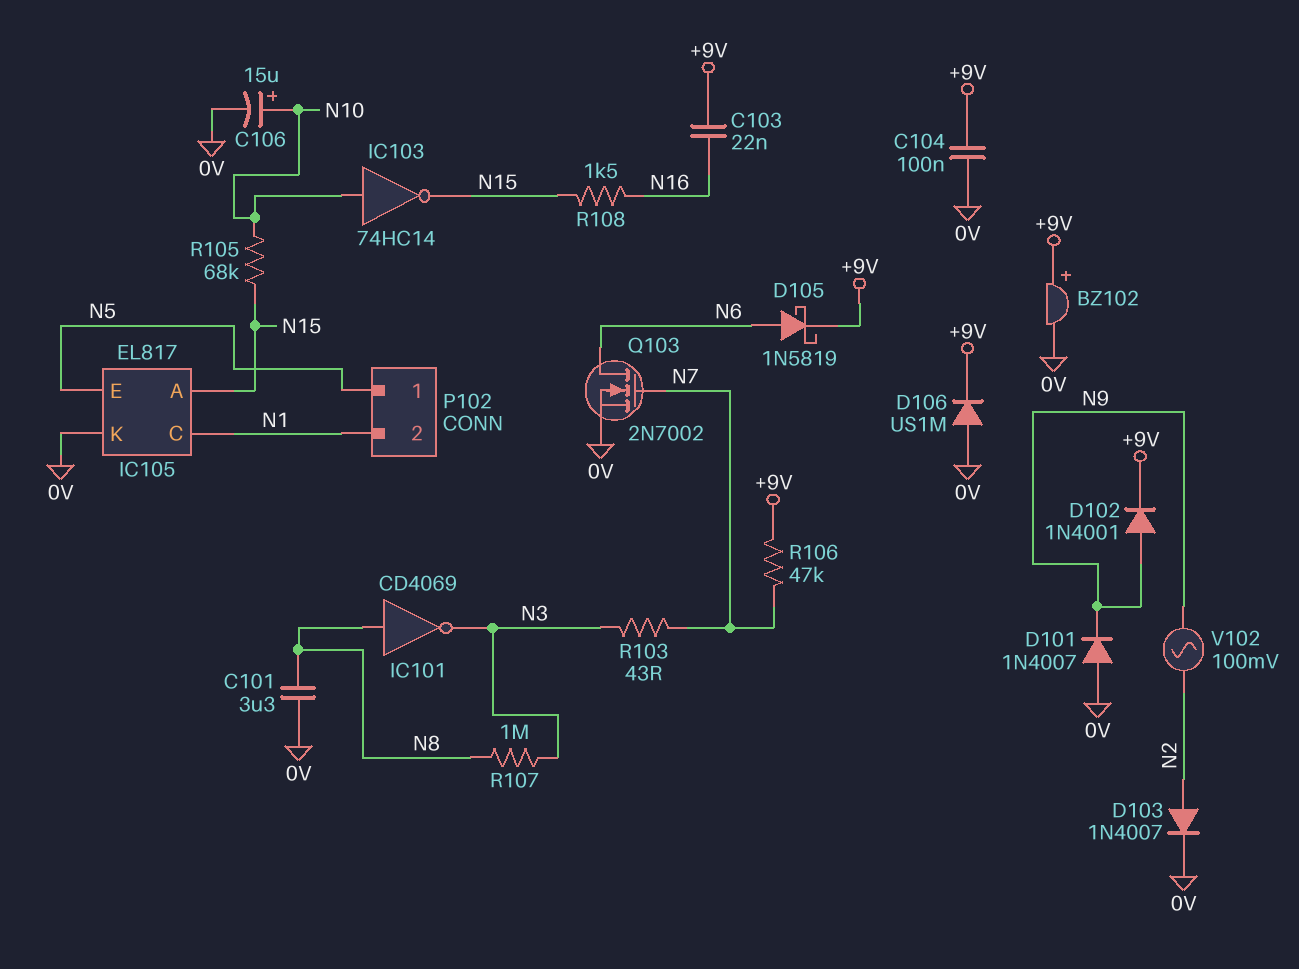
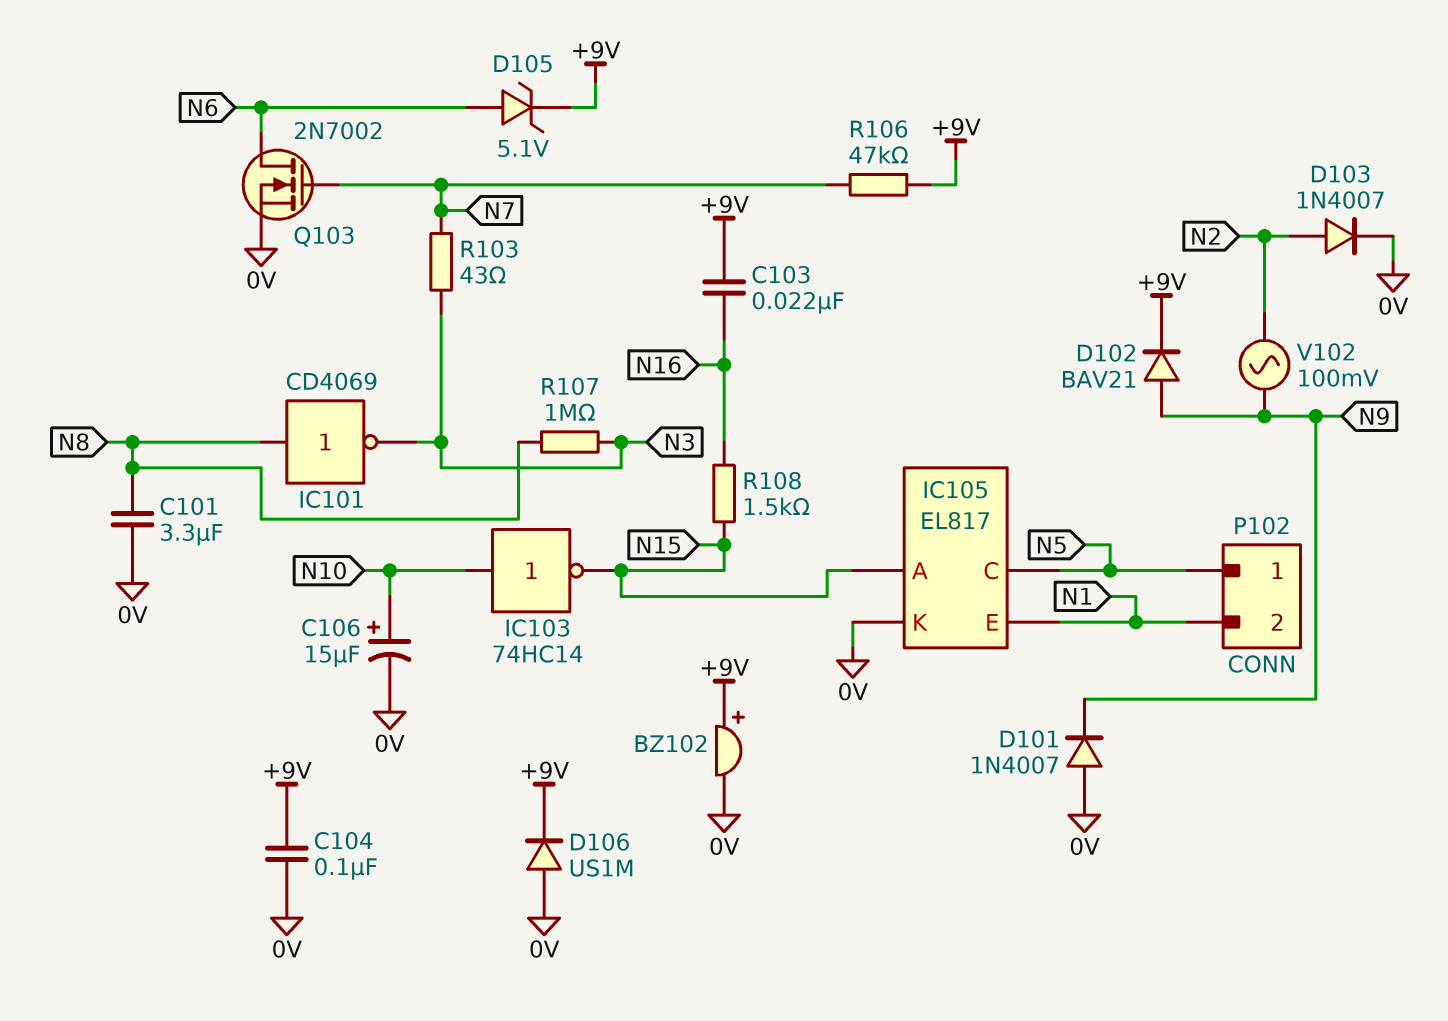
D102: diode 1N4001 (A N9, K +9V) -> diode BAV21 (A N9, K +9V)
D105: schottky 1N5819 (A N6, K +9V) -> zener 5.1V (A N6, K +9V)
IC105 pin C: N1 -> N5
IC105 pin E: N5 -> N1
R105: 68k (N10, N15) -> none

